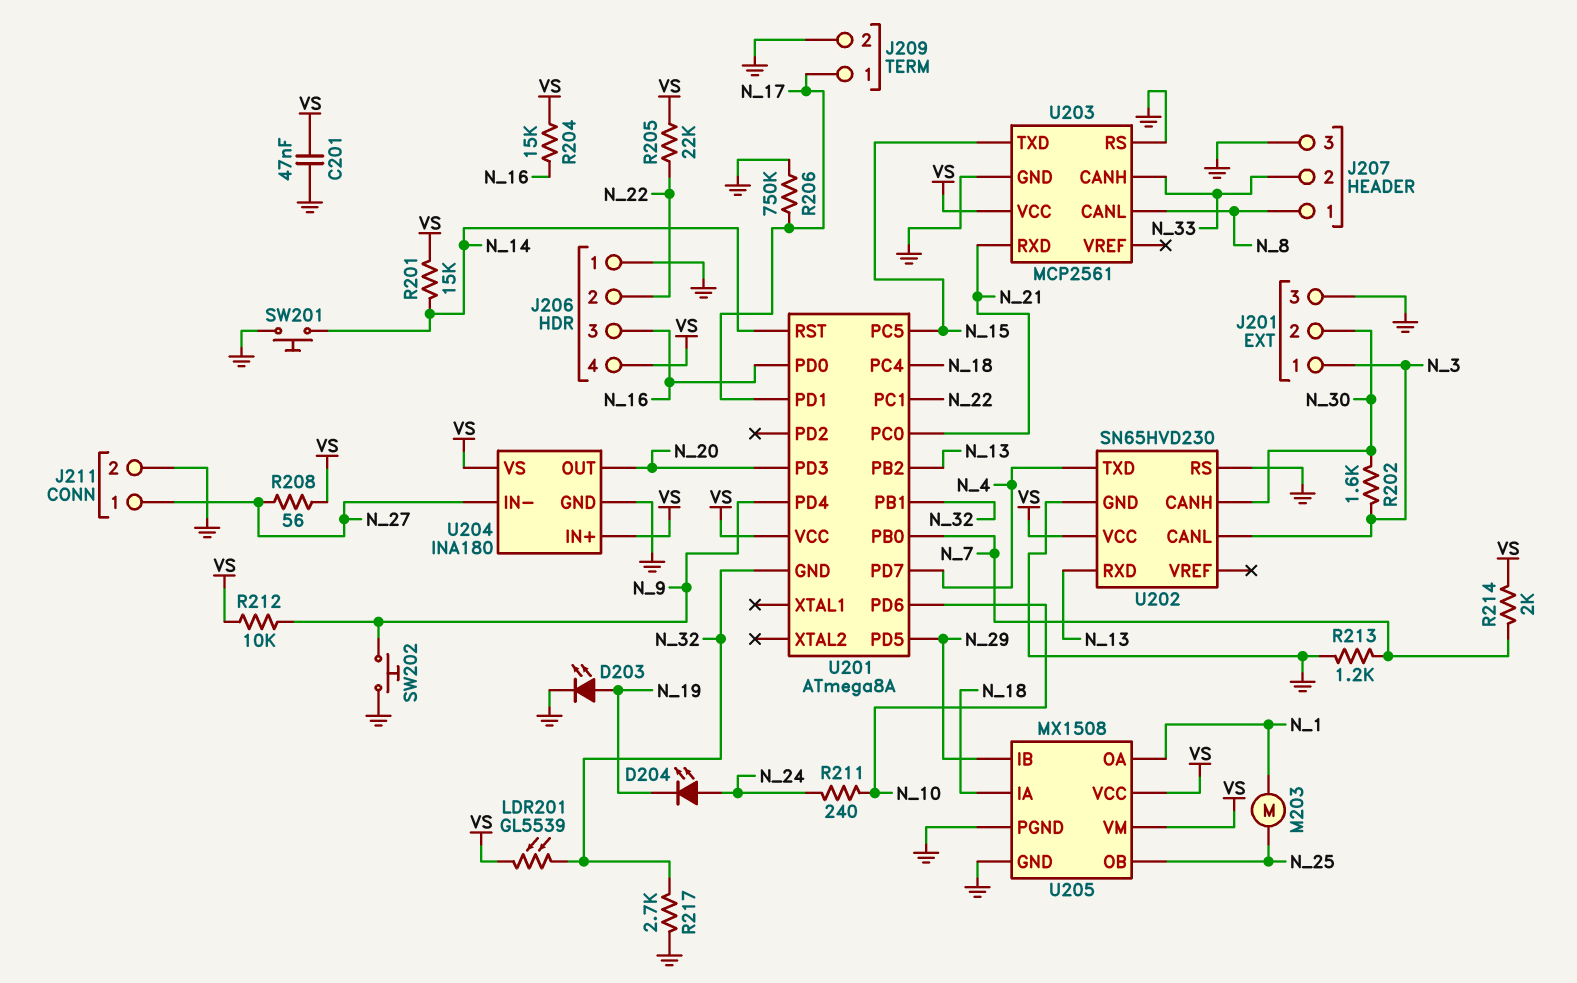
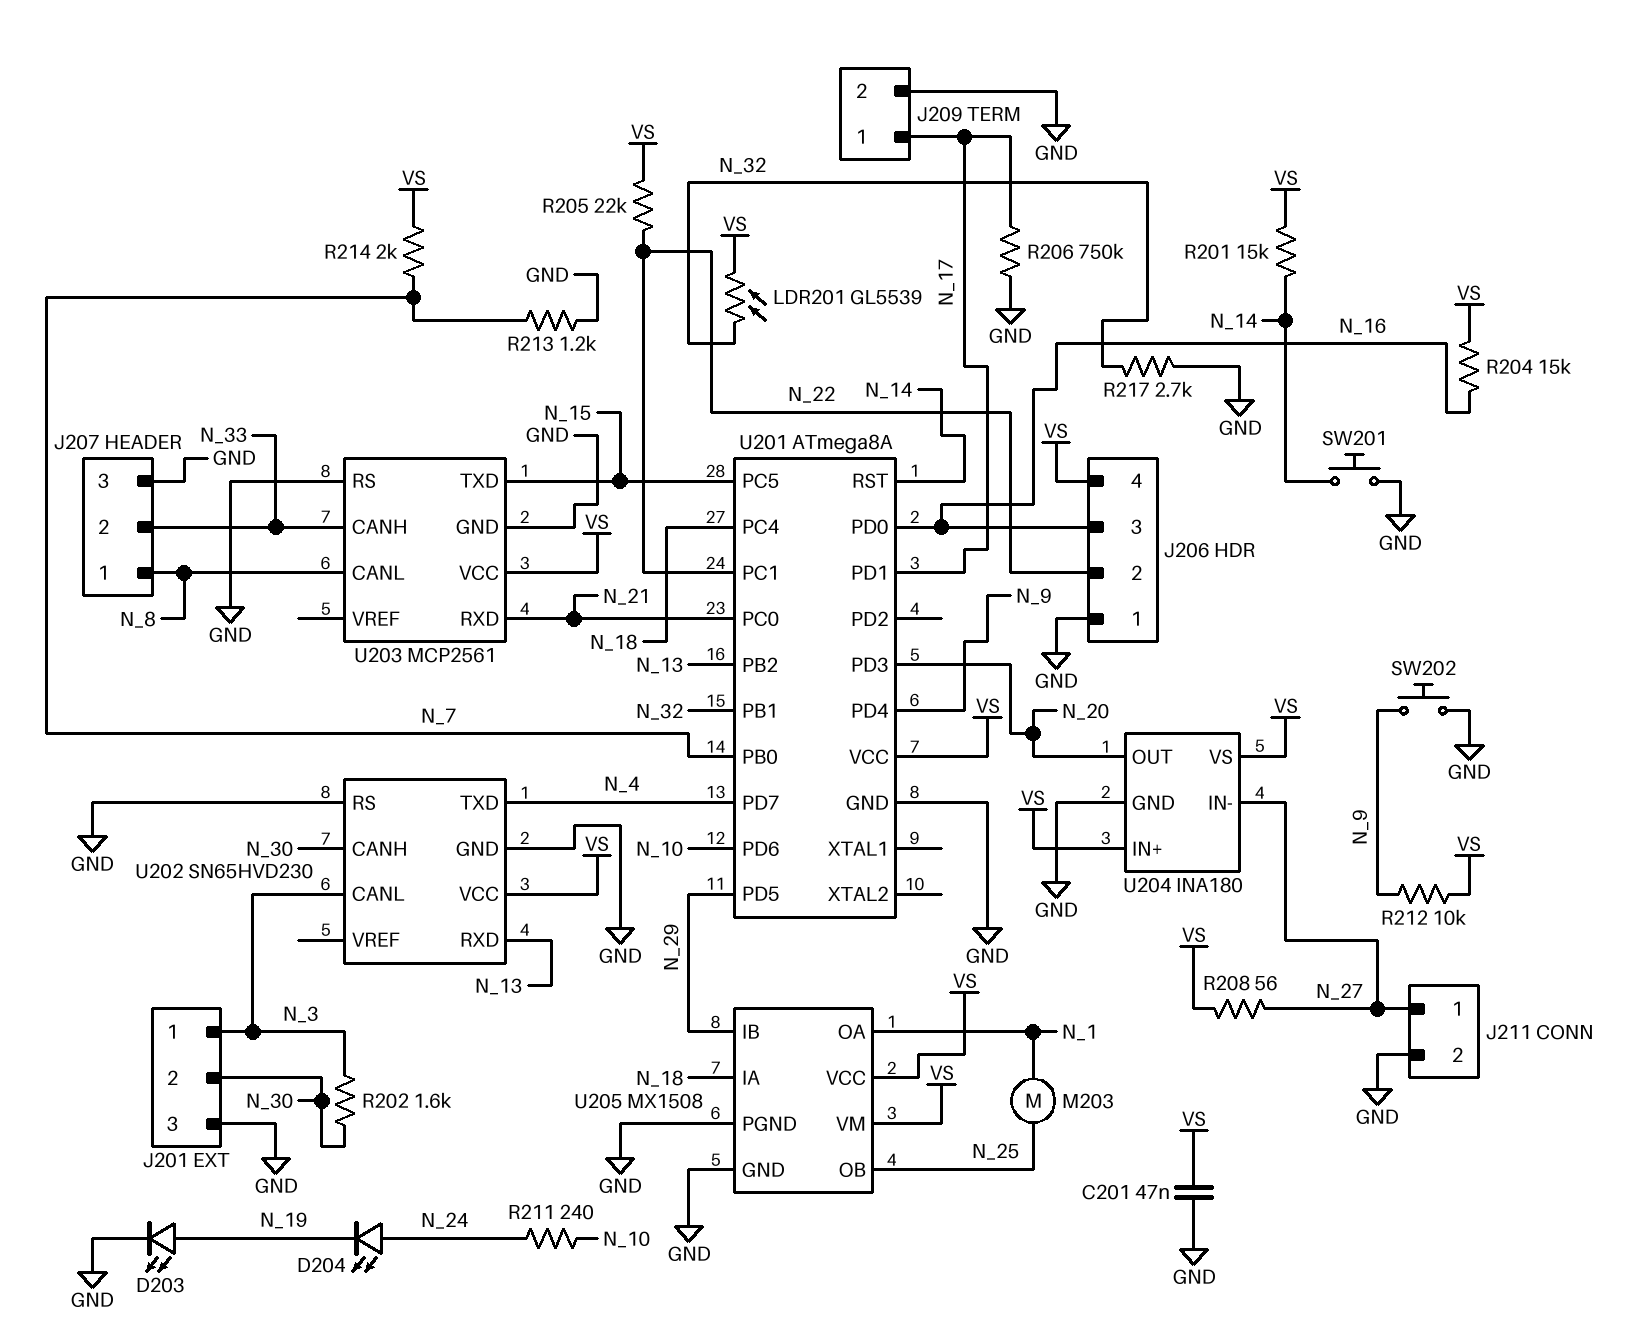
U201 pin GND: N_32 -> GND

